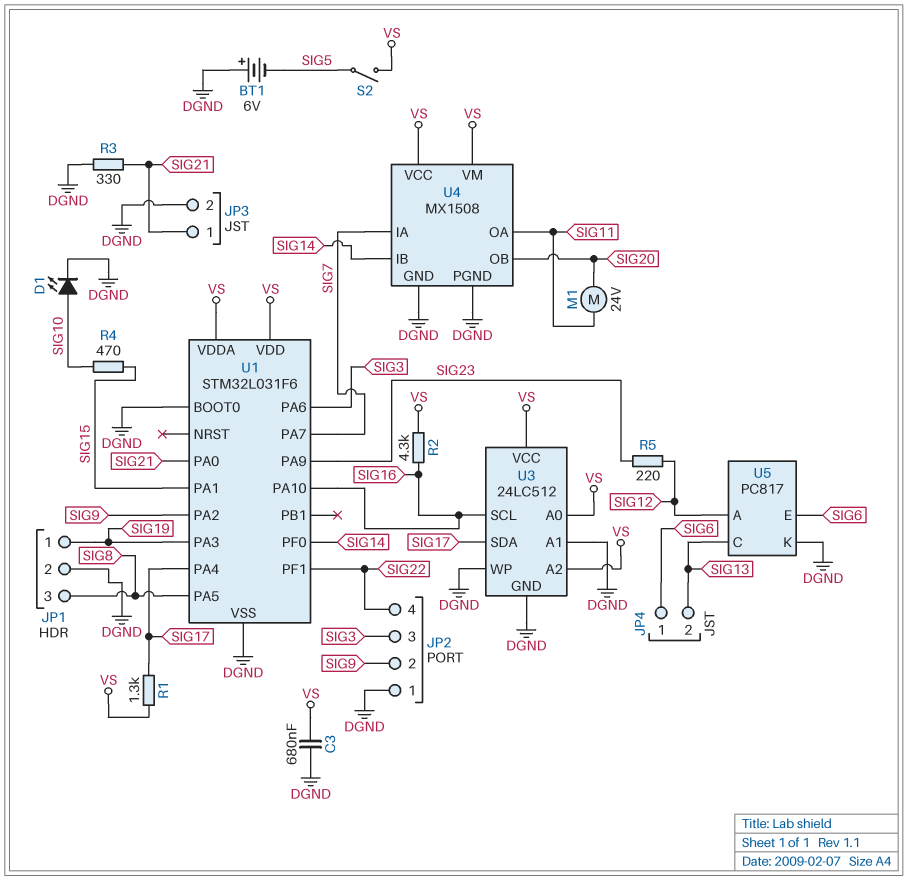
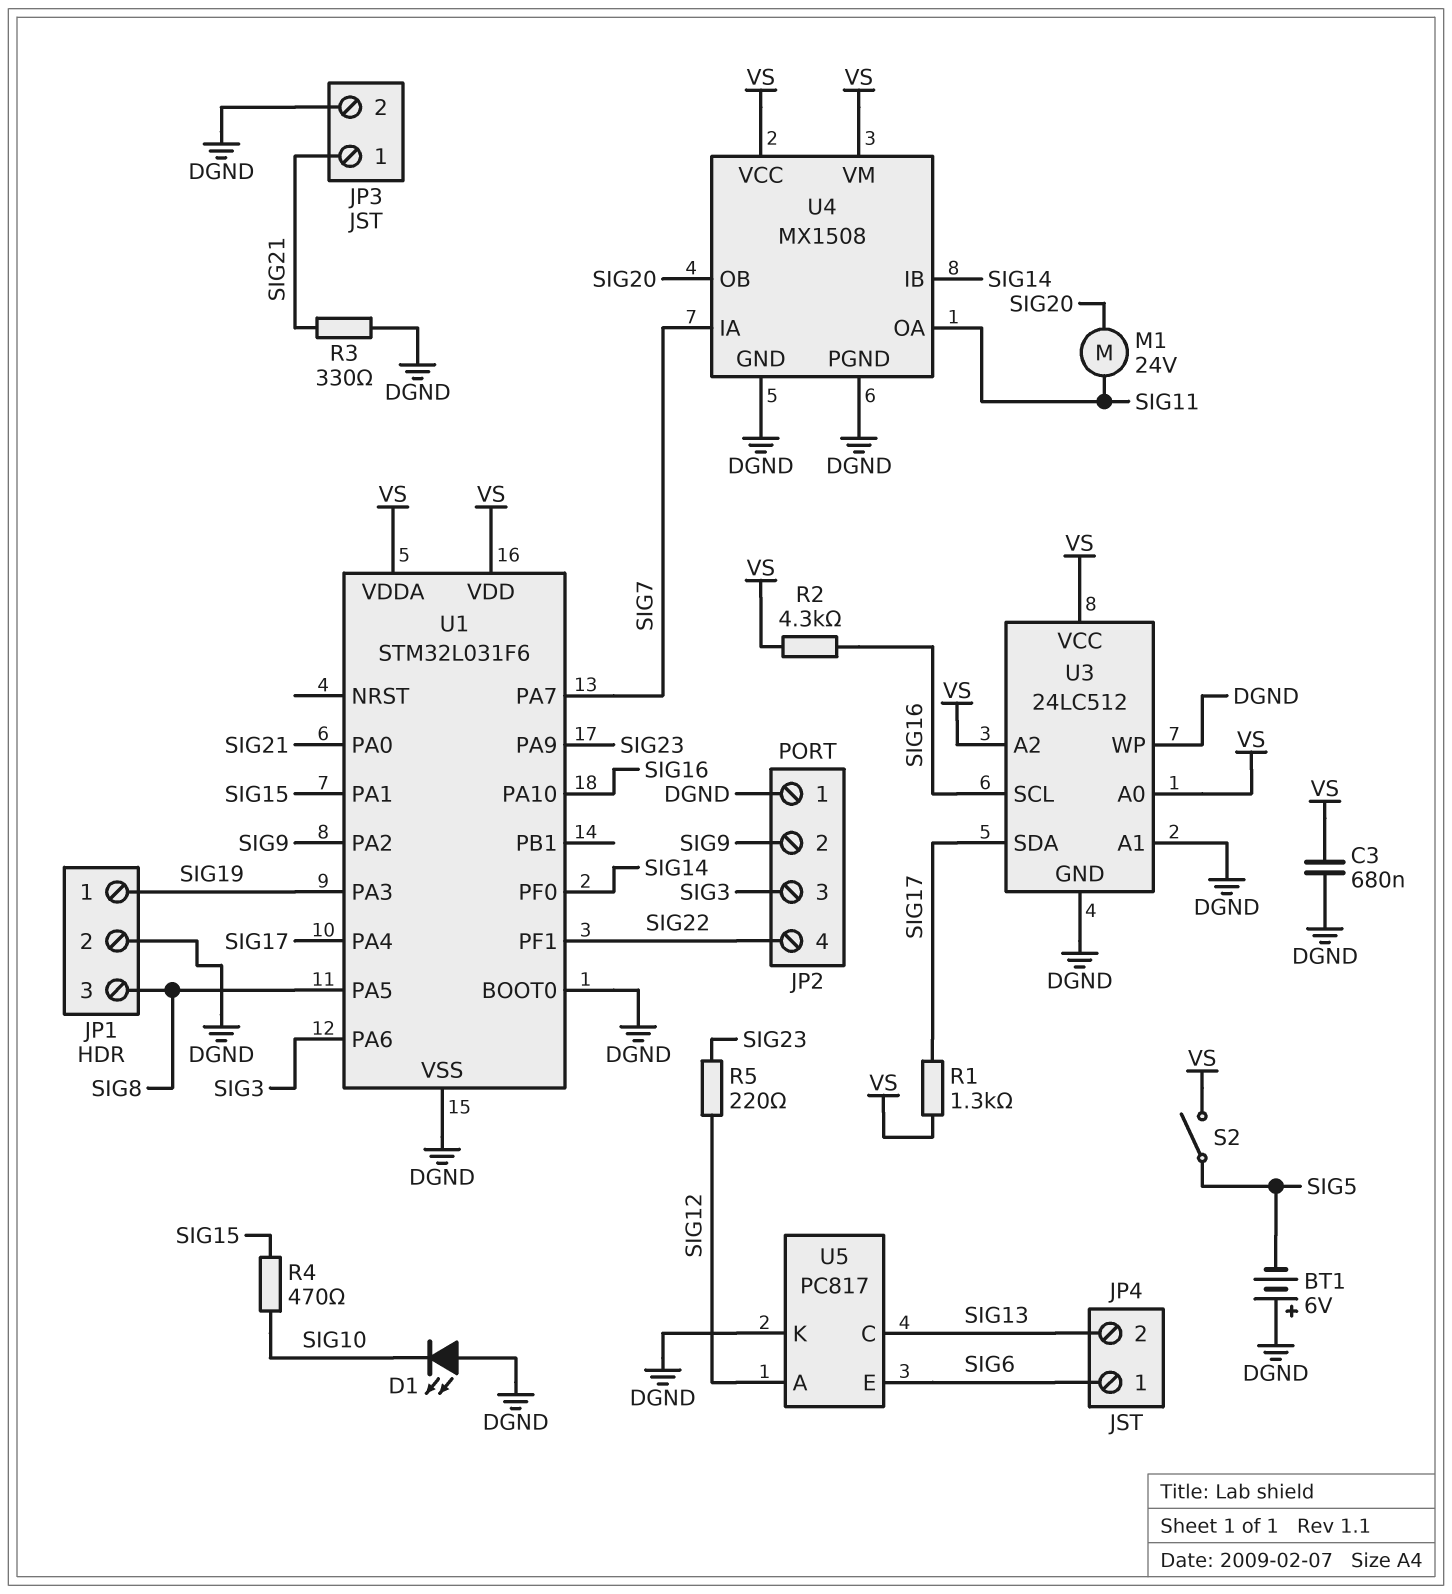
D1: LED (A SIG10, K DGND) -> LED (A DGND, K SIG10)

